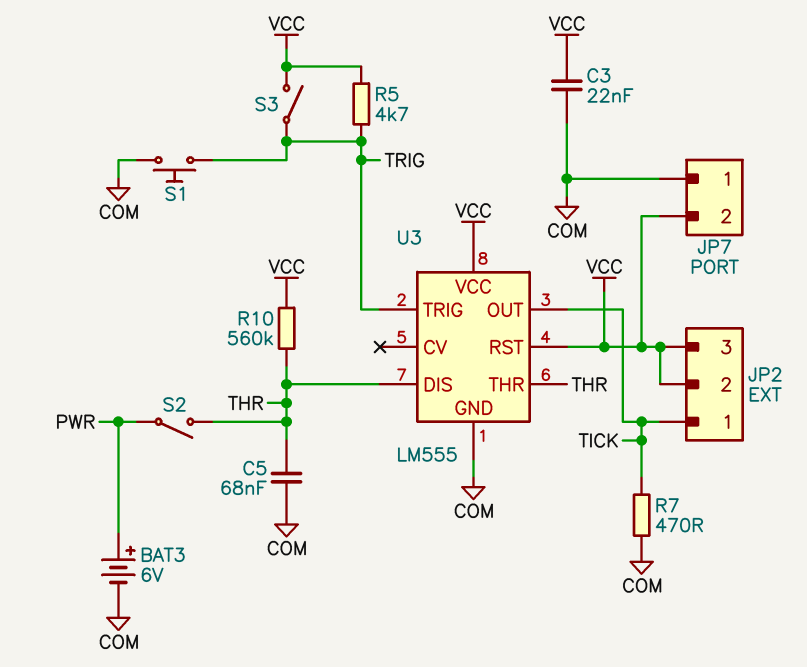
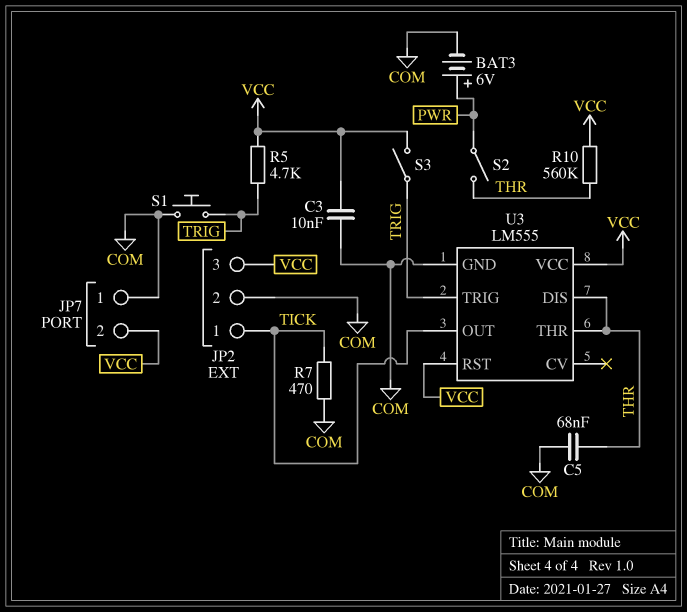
C3: 22nF (COM, VCC) -> 10nF (COM, VCC)
JP2 pin 2: VCC -> COM

